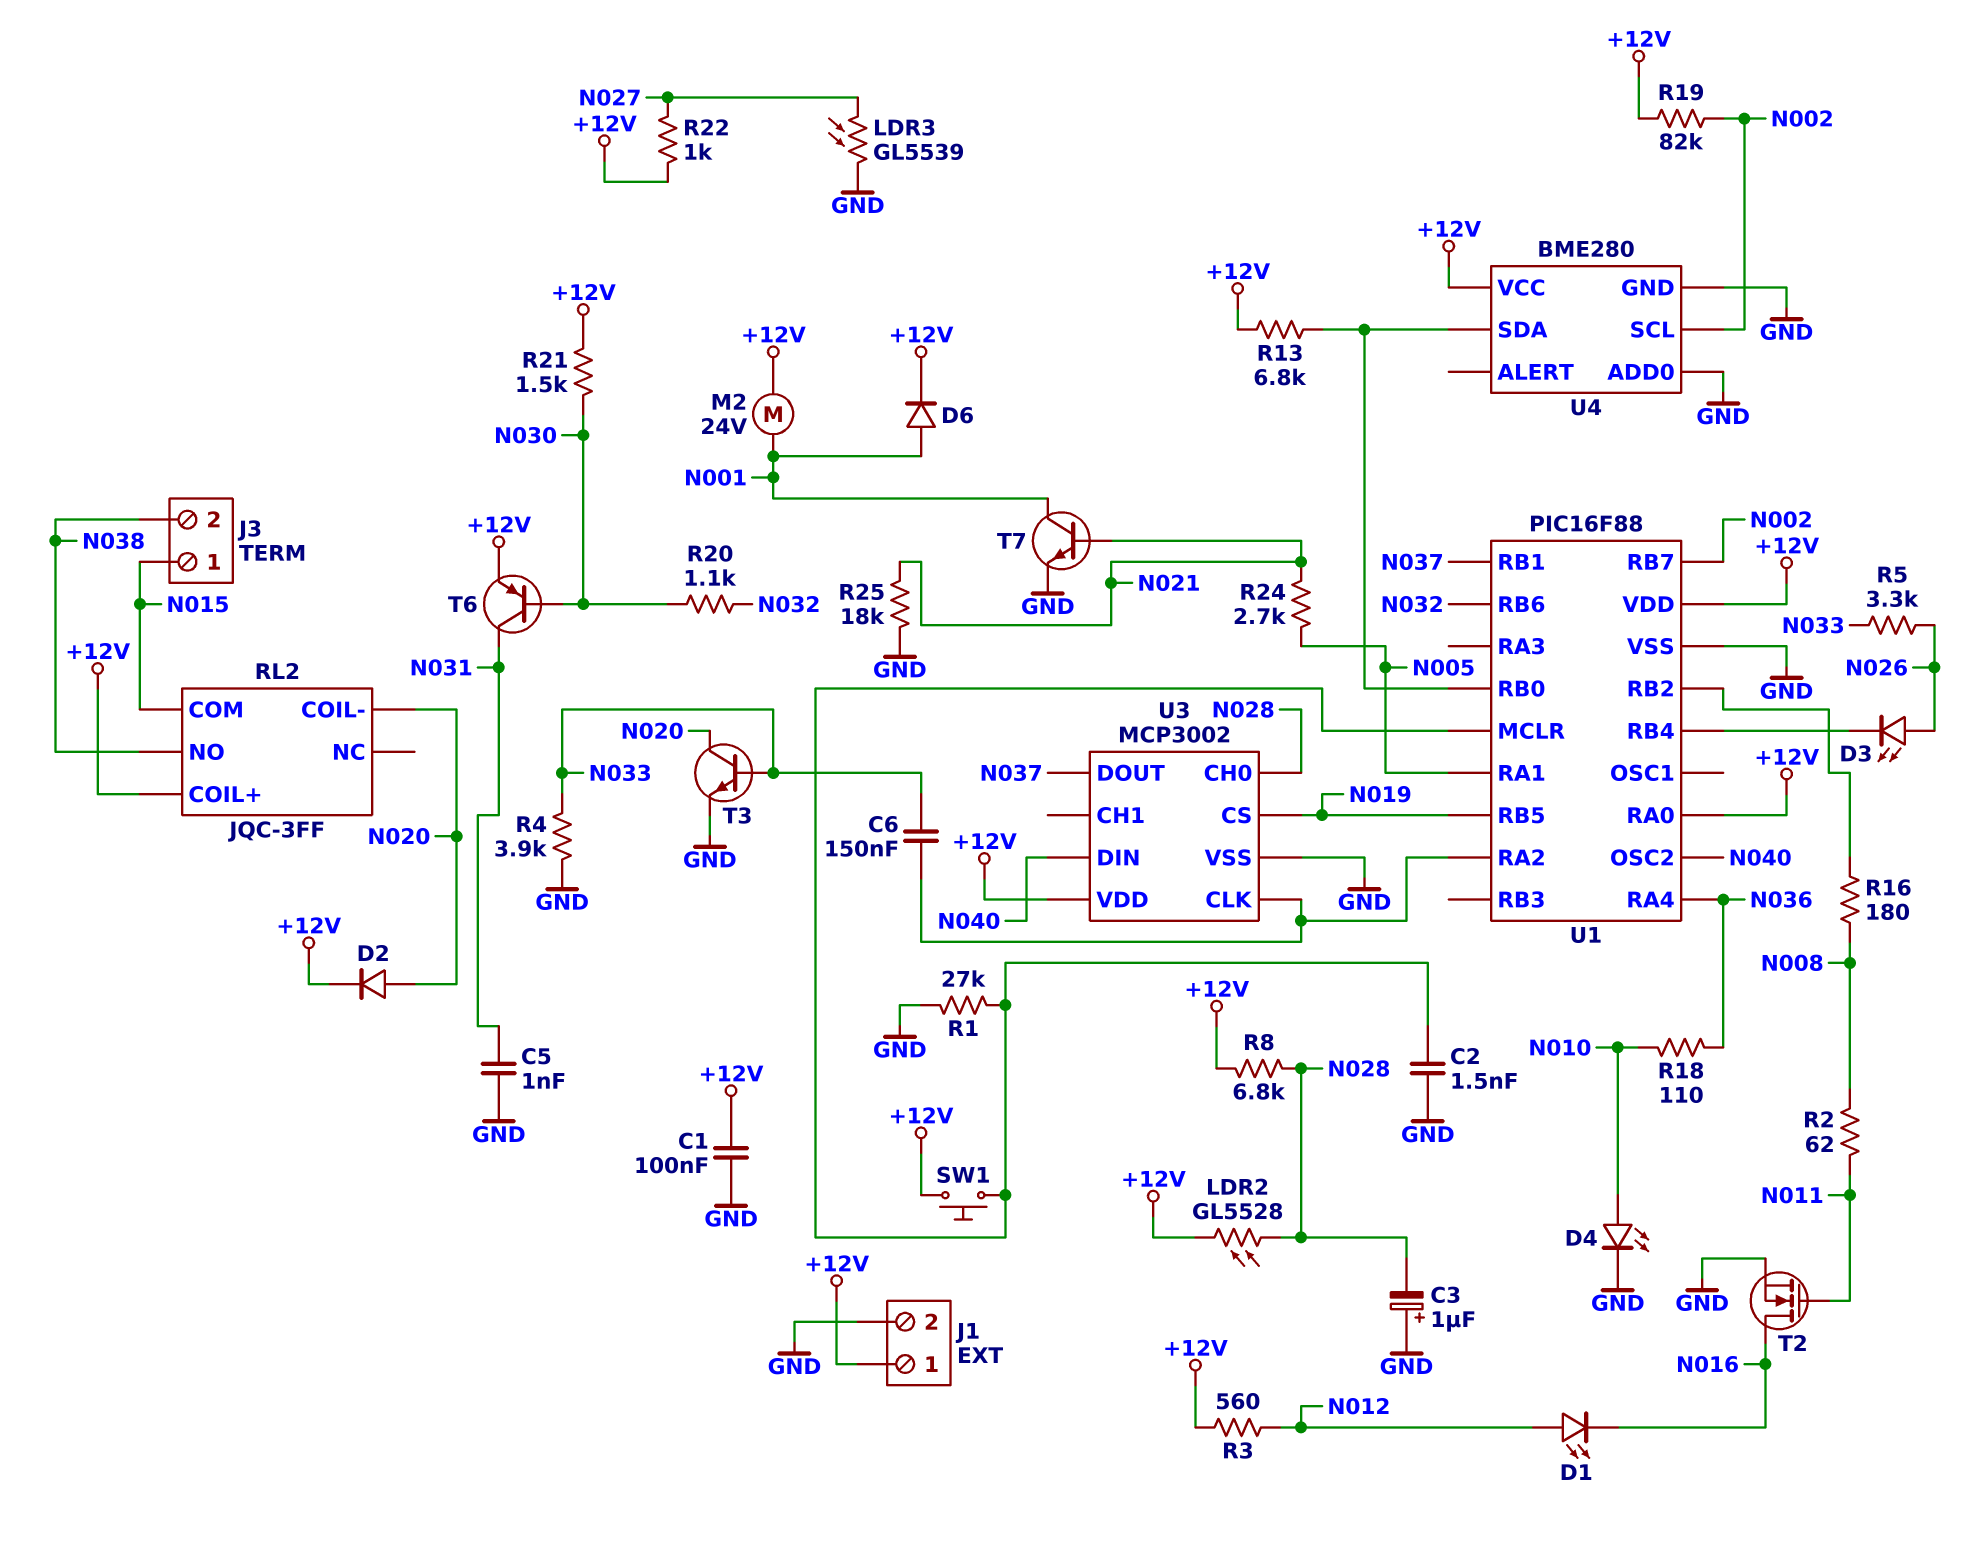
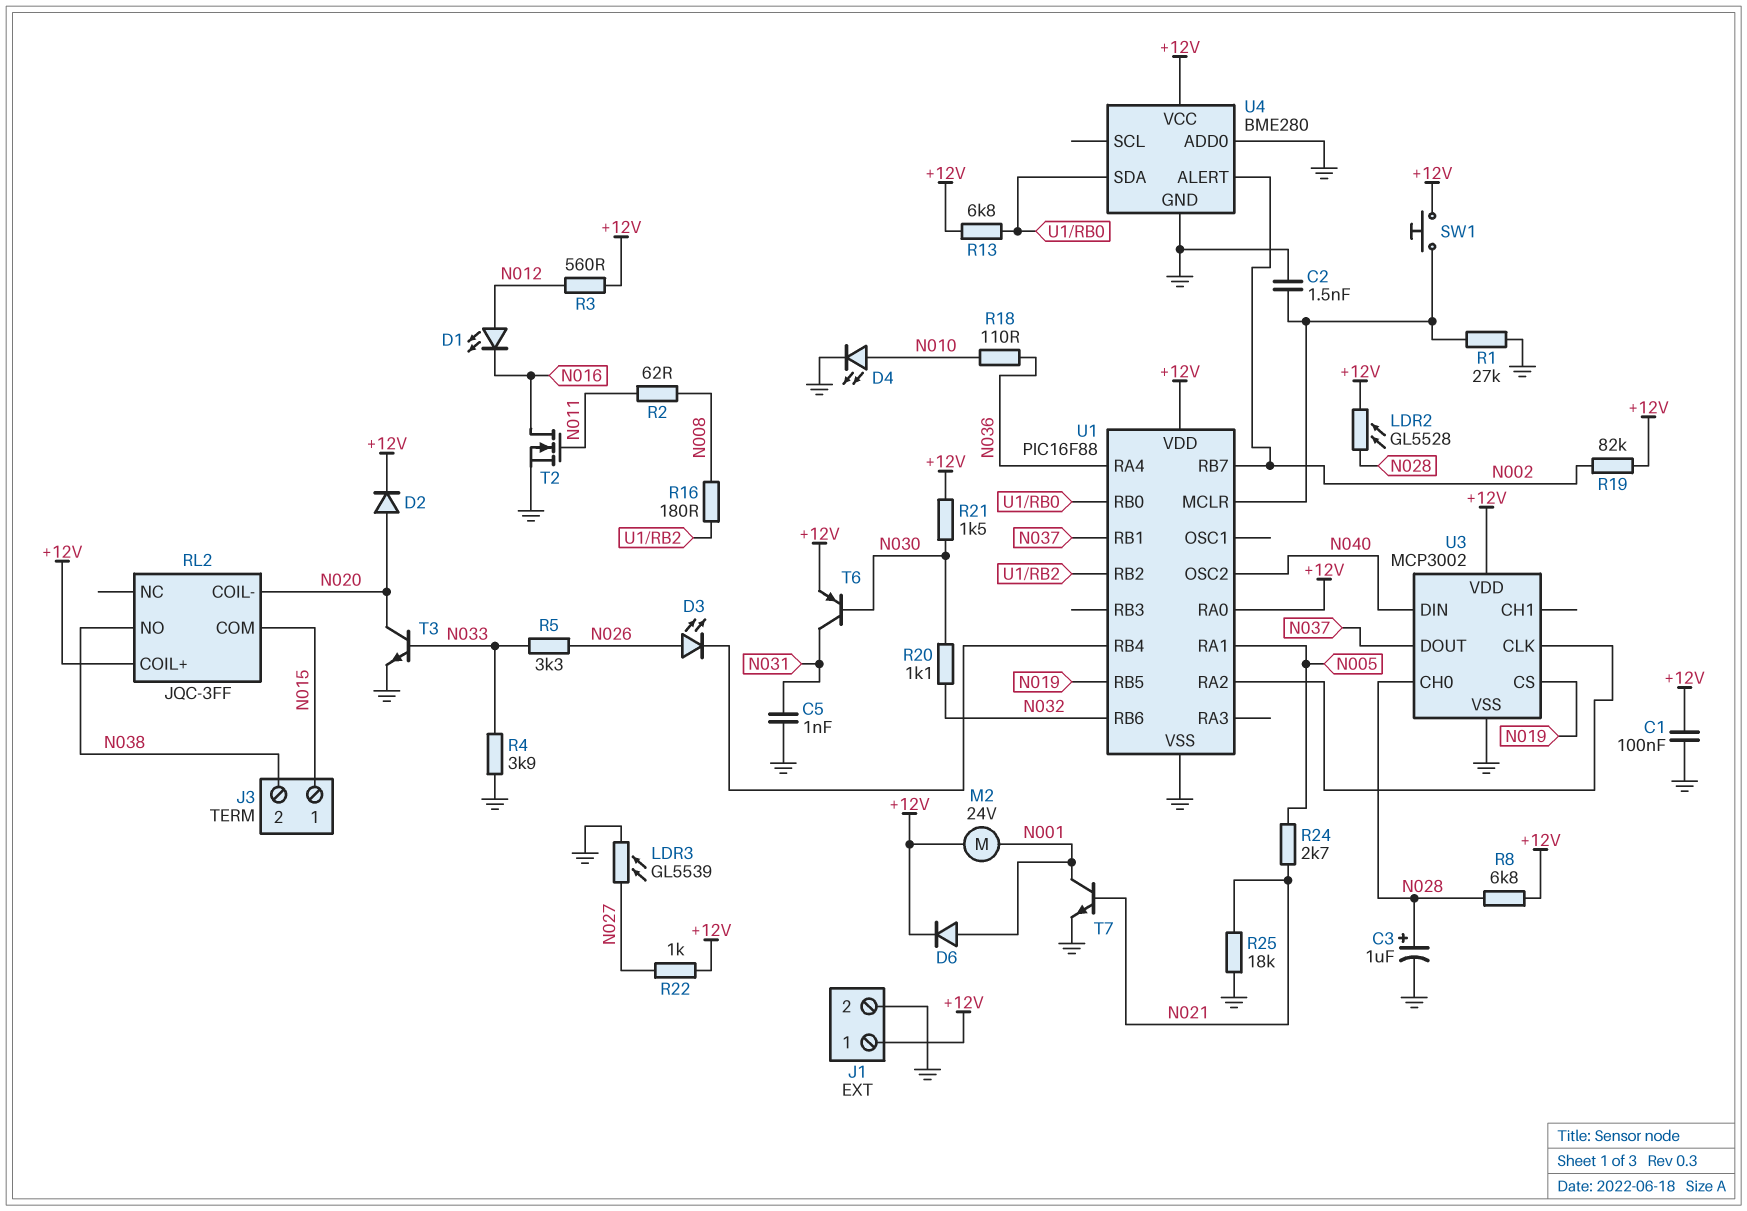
C3: 1uF (plus GND, minus N028) -> 1uF (plus N028, minus GND)
C6: 150nF (N033, U1/RA2) -> none
U4 pin ALERT: none -> N002
U4 pin SCL: N002 -> none

